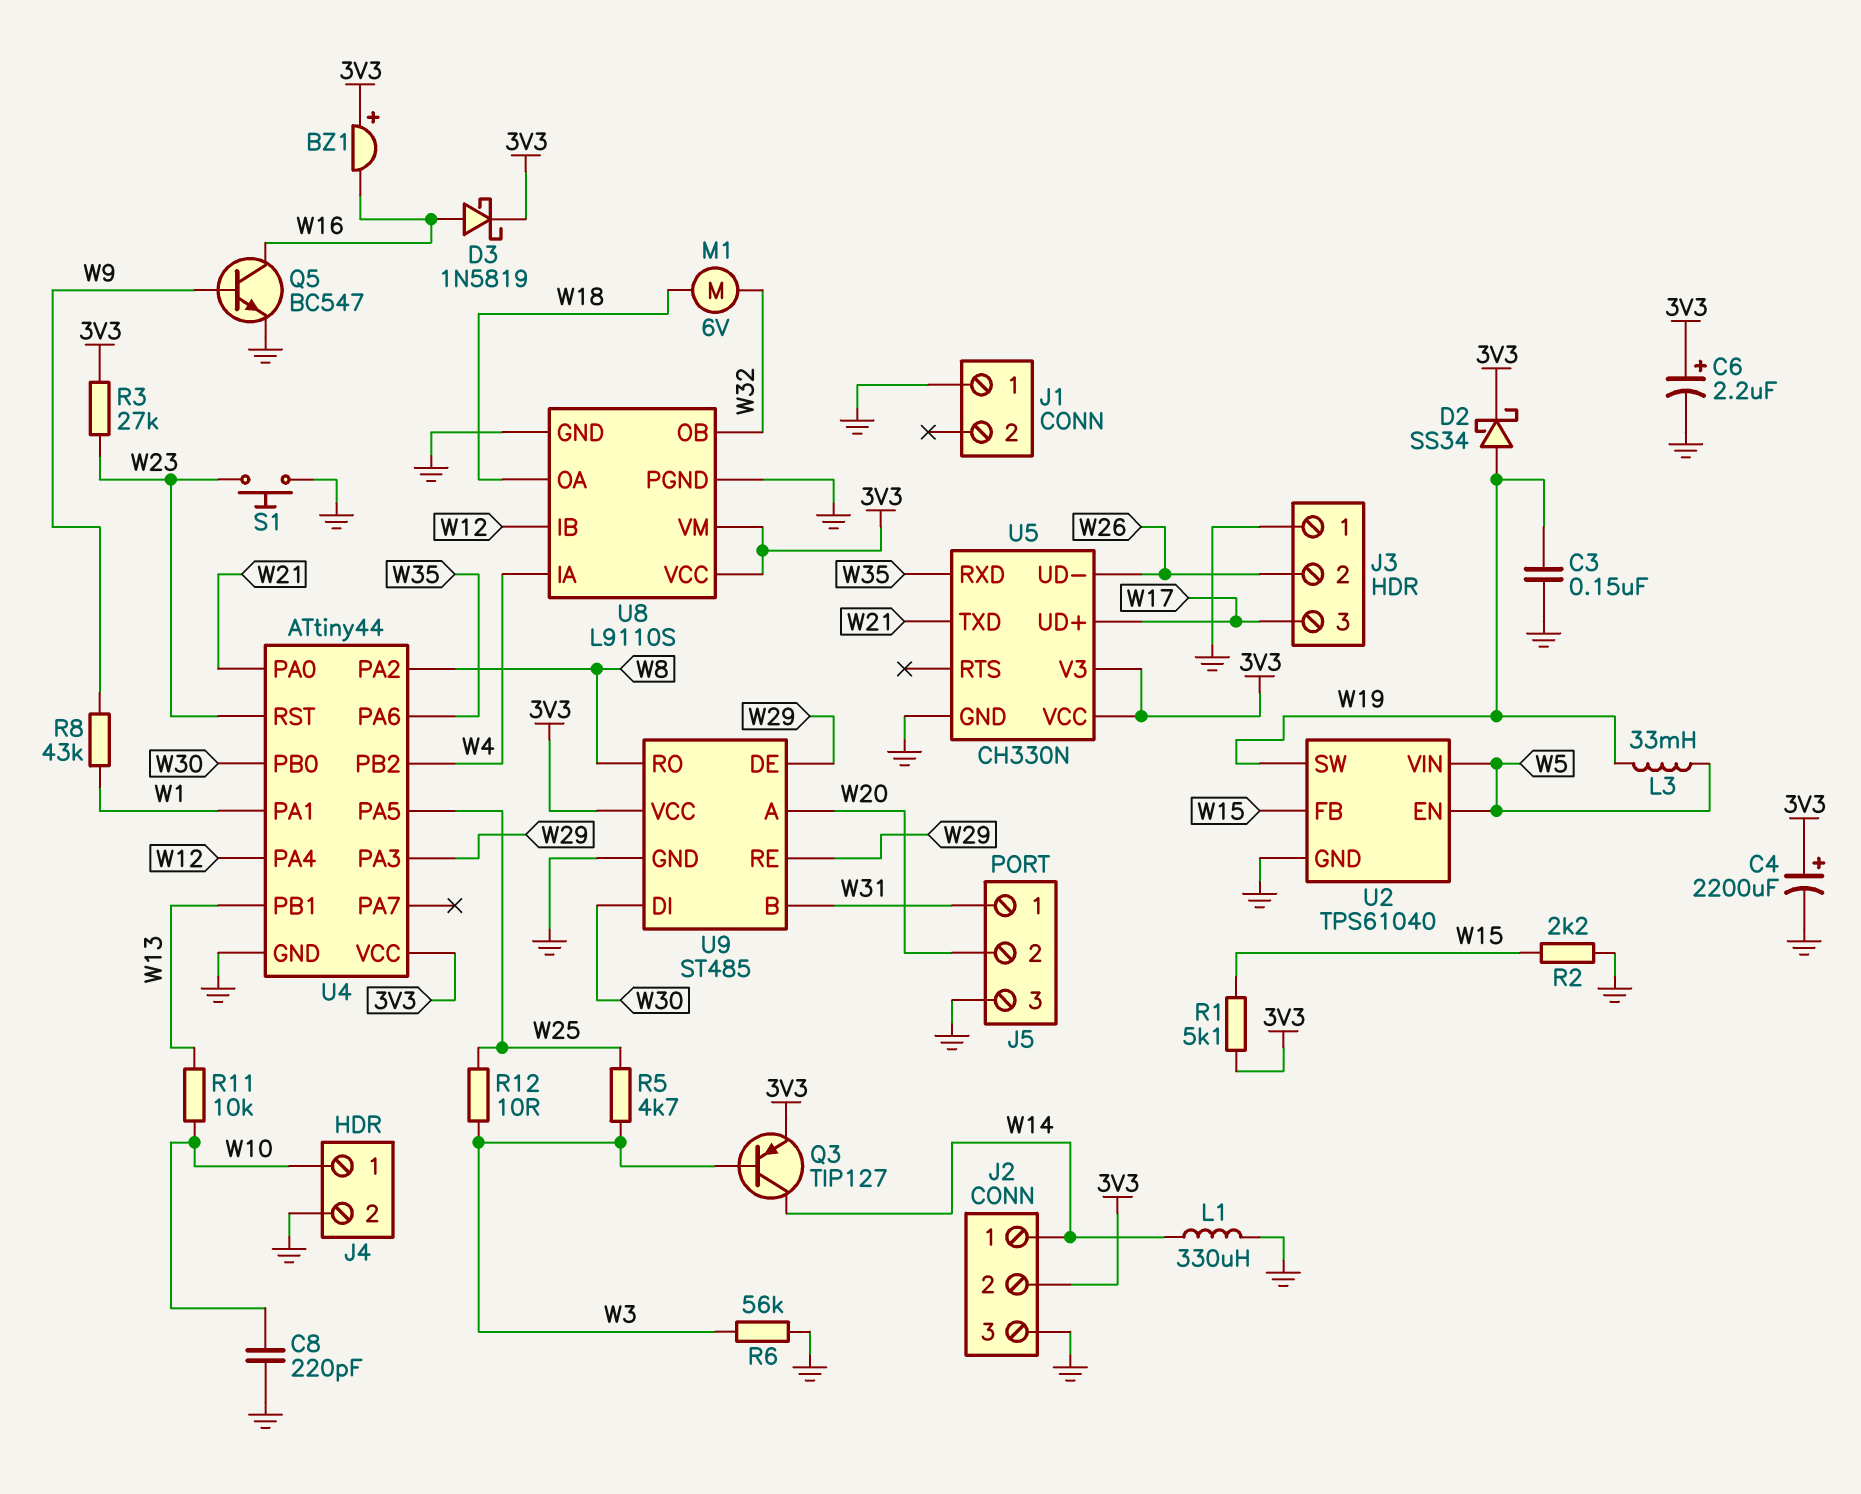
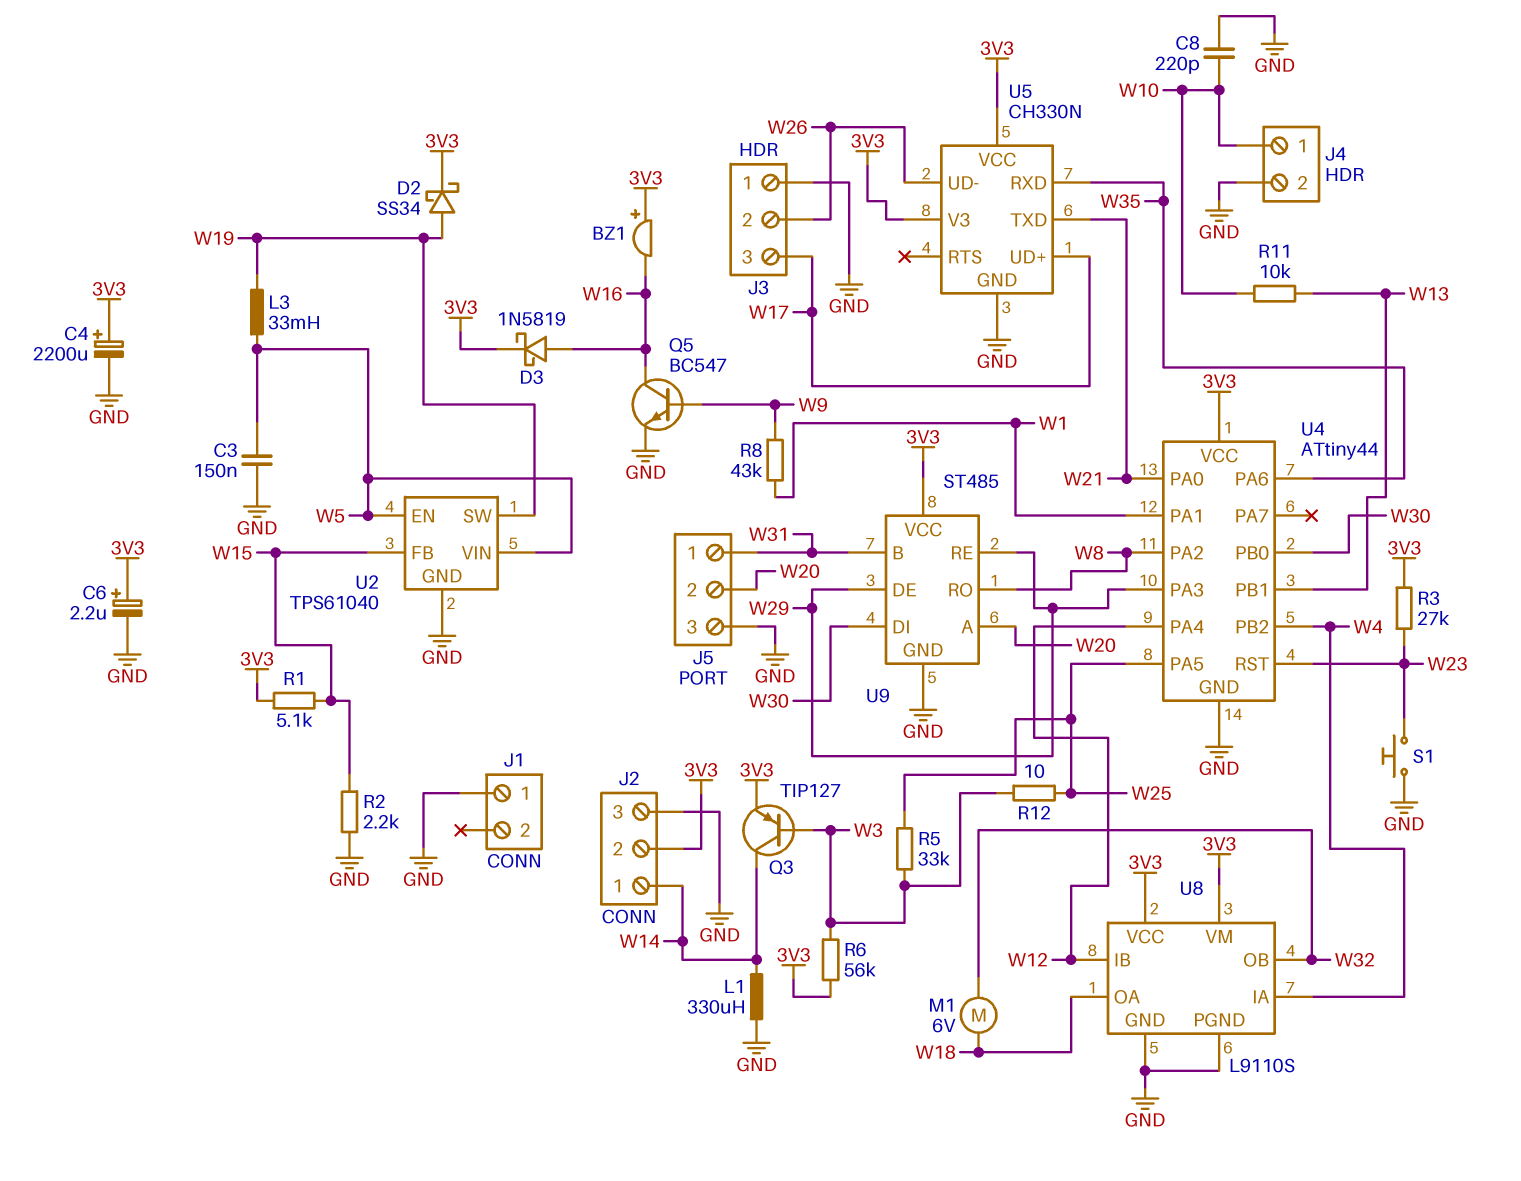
C3: 150nF (GND, W19) -> 150nF (GND, W5)
R5: 4.7k (W3, W25) -> 33k (W3, W25)
R6: 56k (GND, W3) -> 56k (3V3, W3)

